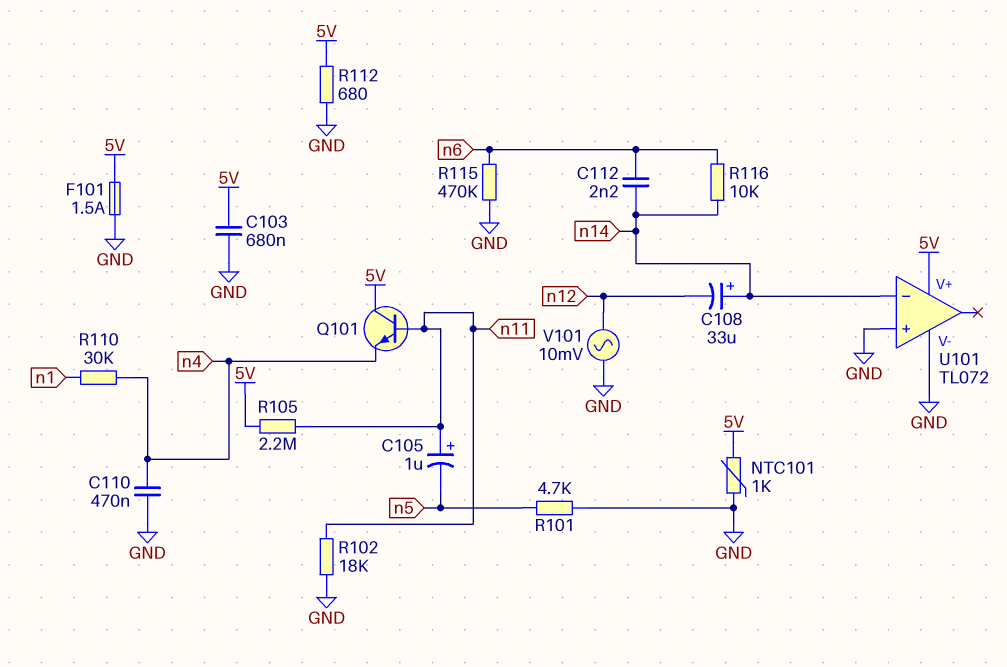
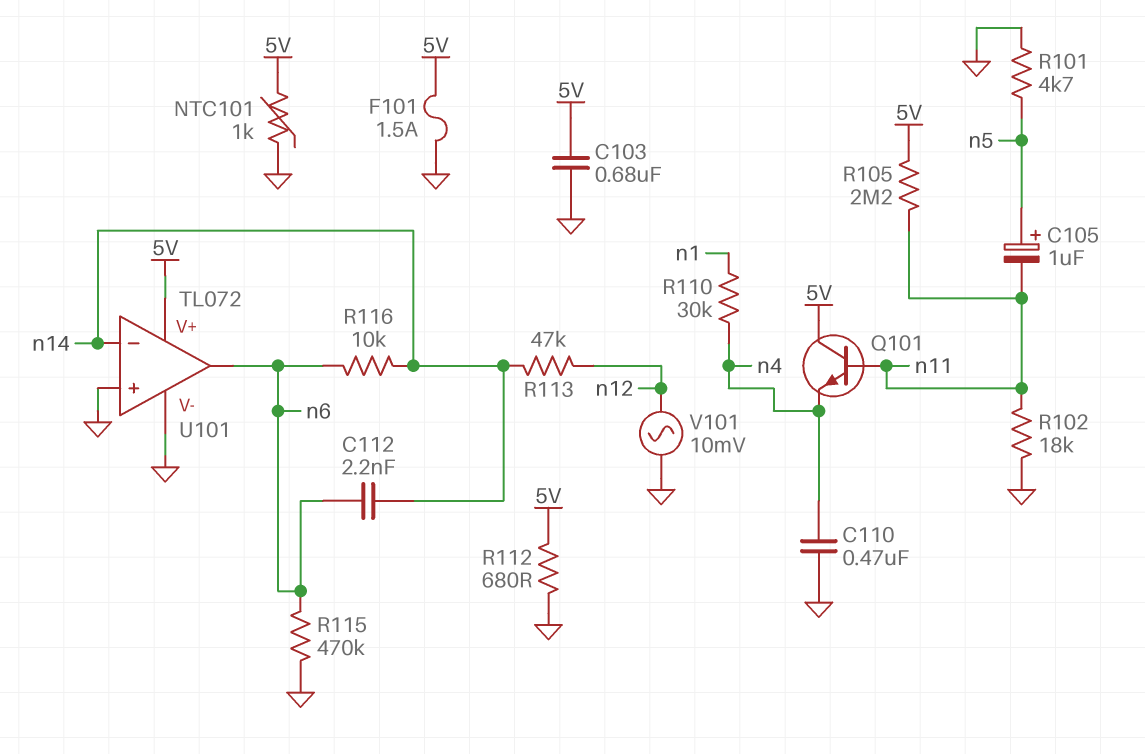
C105: 1uF (plus n11, minus n5) -> 1uF (plus n5, minus n11)
C108: 33uF (plus n14, minus n12) -> none
R113: none -> 47k (n12, n14)
U101 pin out: none -> n6

